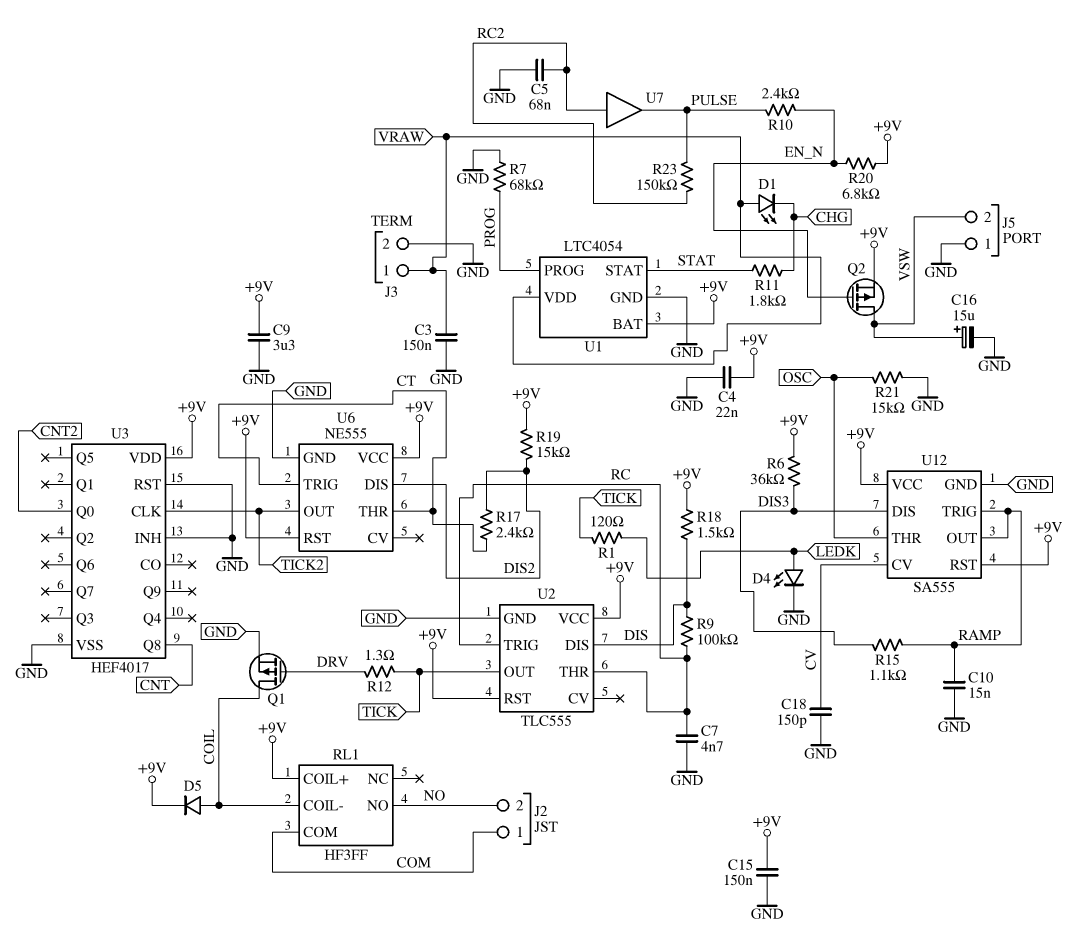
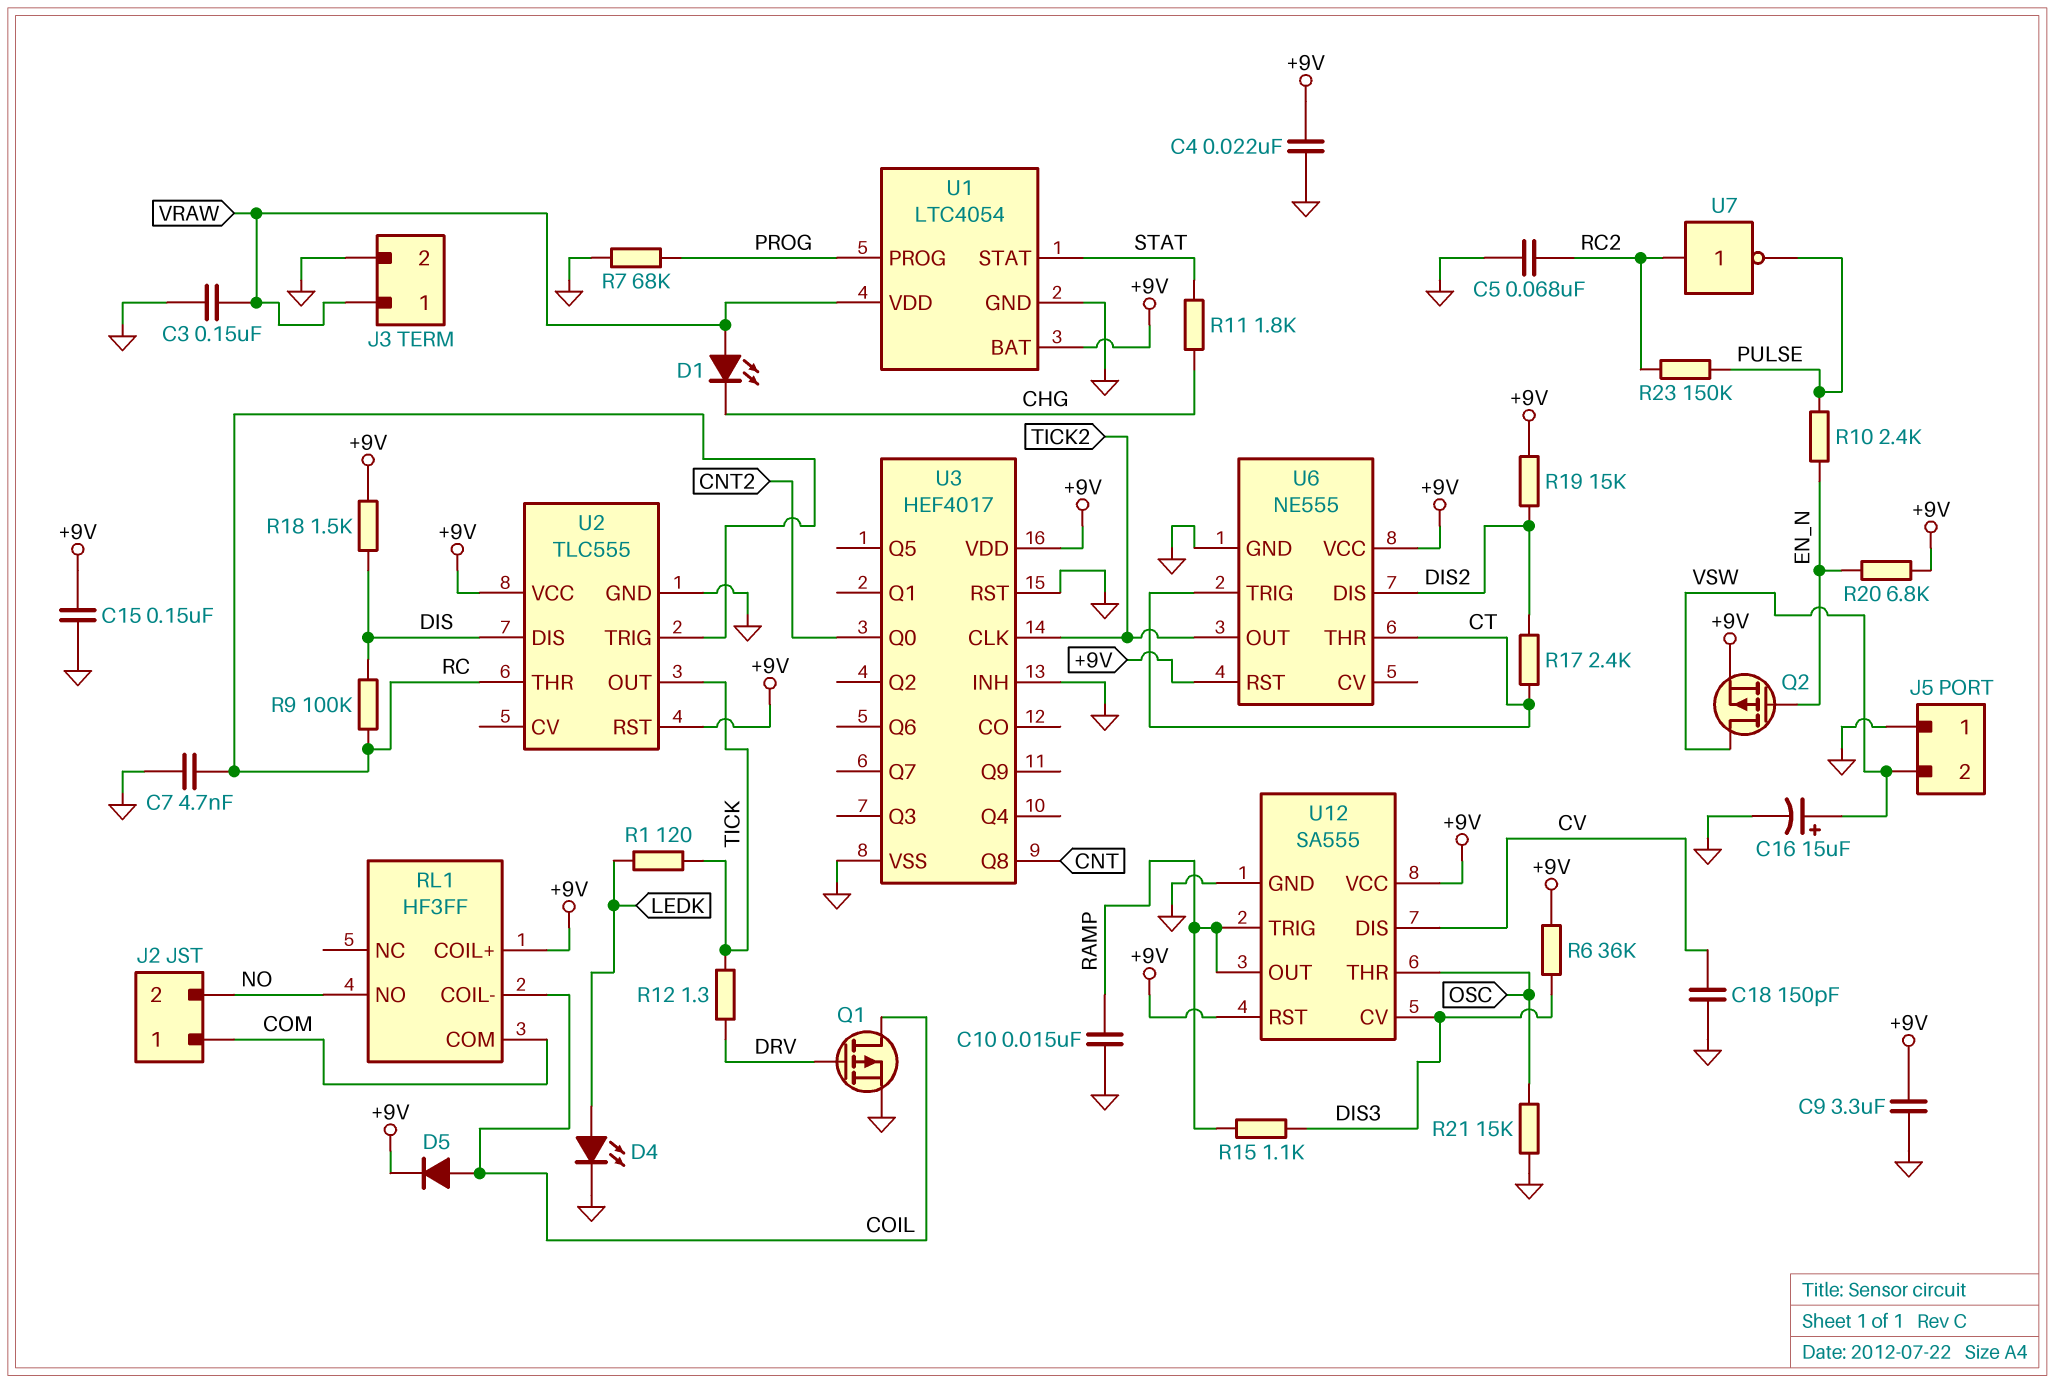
U7: buffer (in RC2, out PULSE) -> NOT (in RC2, out PULSE)
U12 pin CV: CV -> DIS3
U12 pin DIS: DIS3 -> CV

